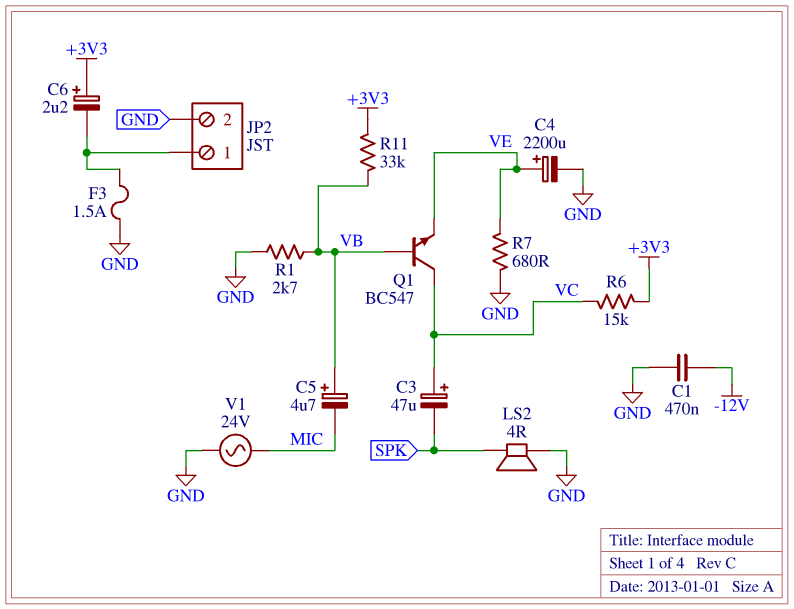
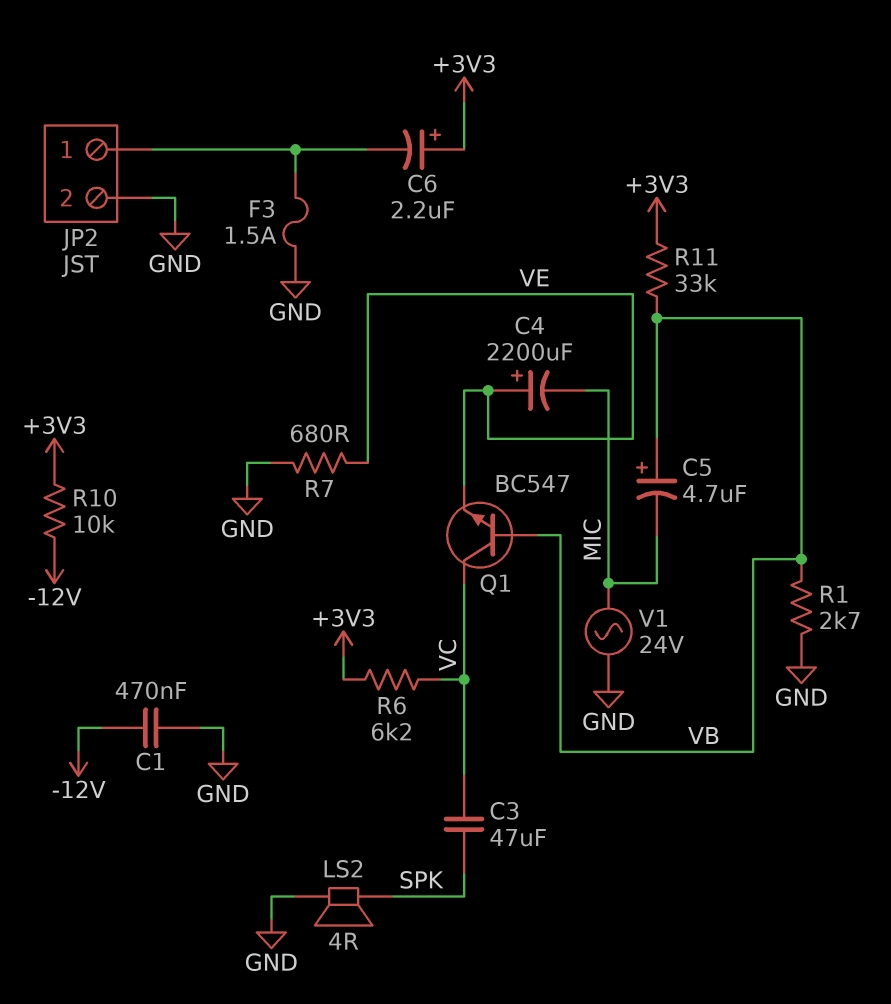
C3: 47uF (plus VC, minus SPK) -> 47uF (SPK, VC)
C4: 2200uF (plus VE, minus GND) -> 2200uF (plus VE, minus MIC)
R6: 15k (+3V3, VC) -> 6.2k (+3V3, VC)
R10: none -> 10k (+3V3, -12V)

